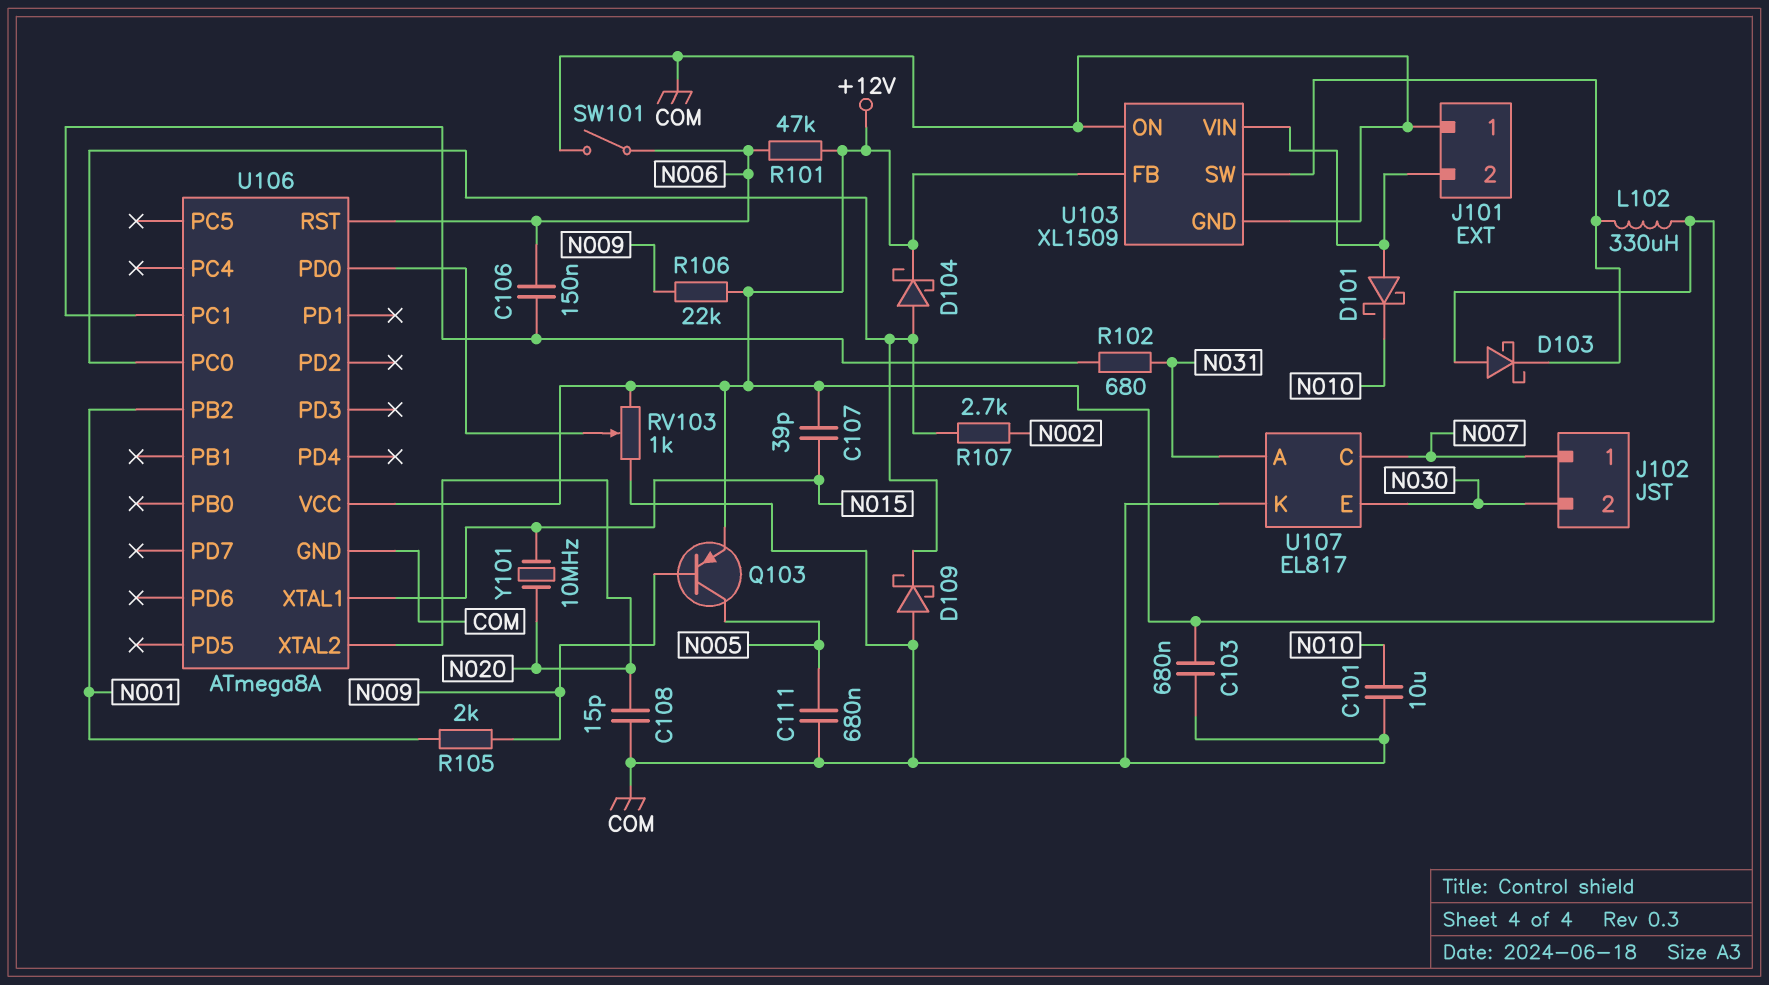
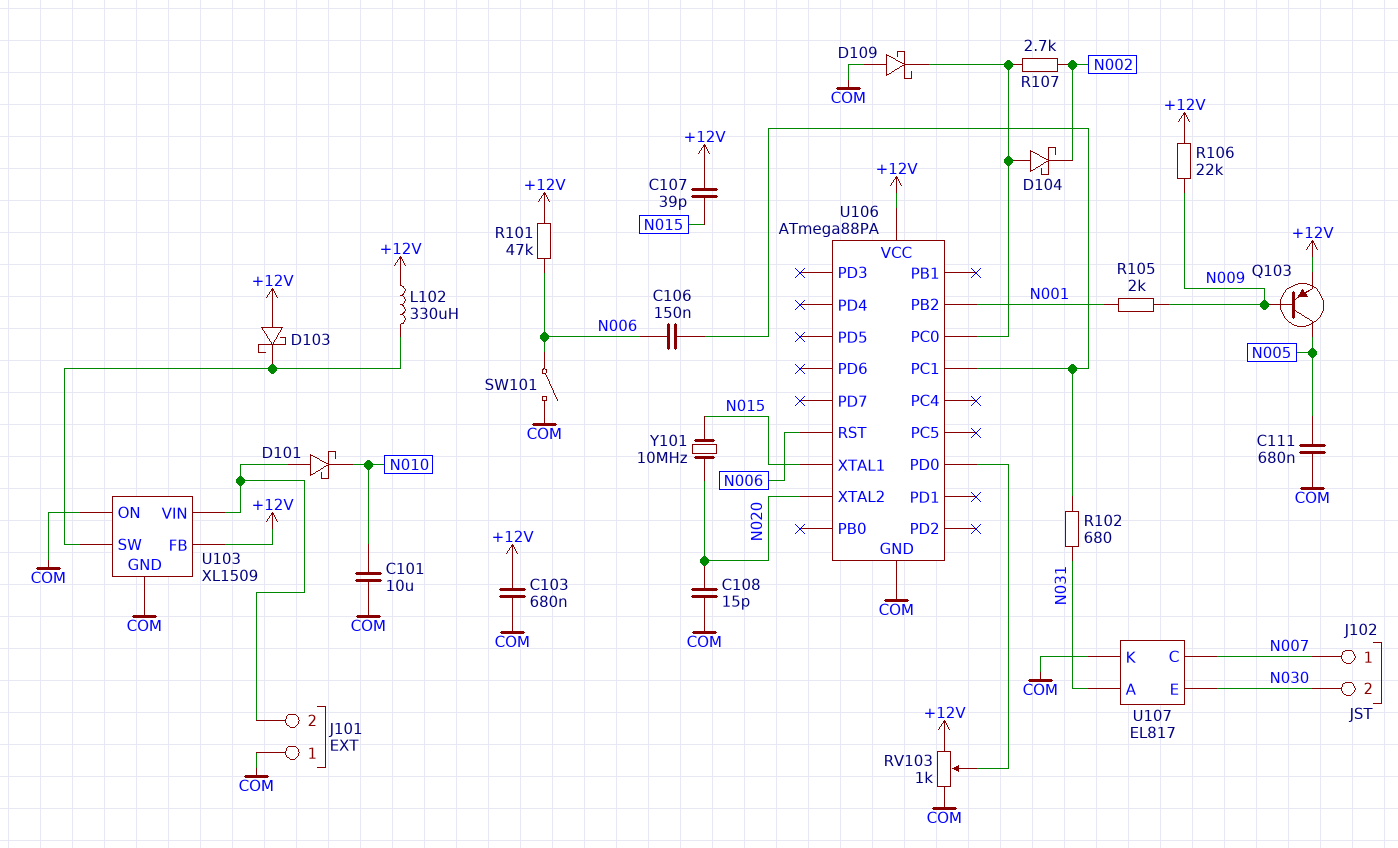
D104: schottky (A U106/PC0, K +12V) -> schottky (A U106/PC0, K N002)
U106: ATmega8A -> ATmega88PA

